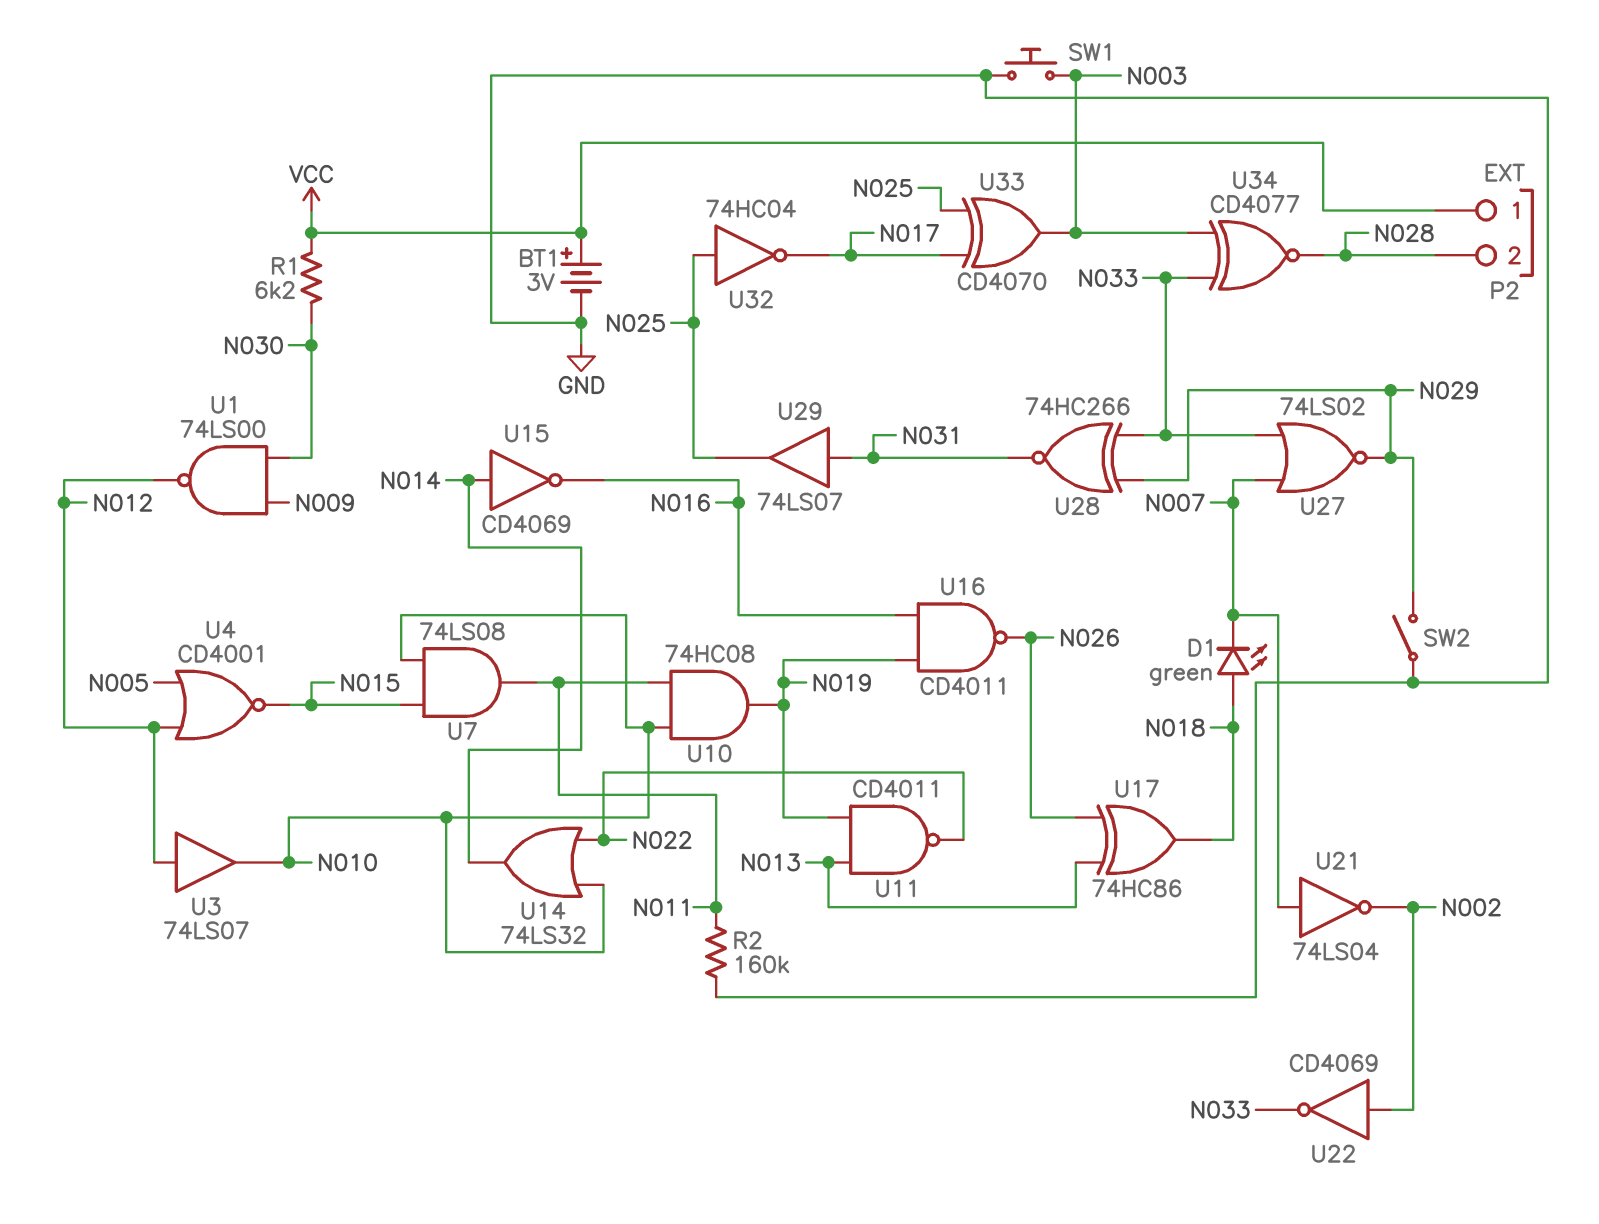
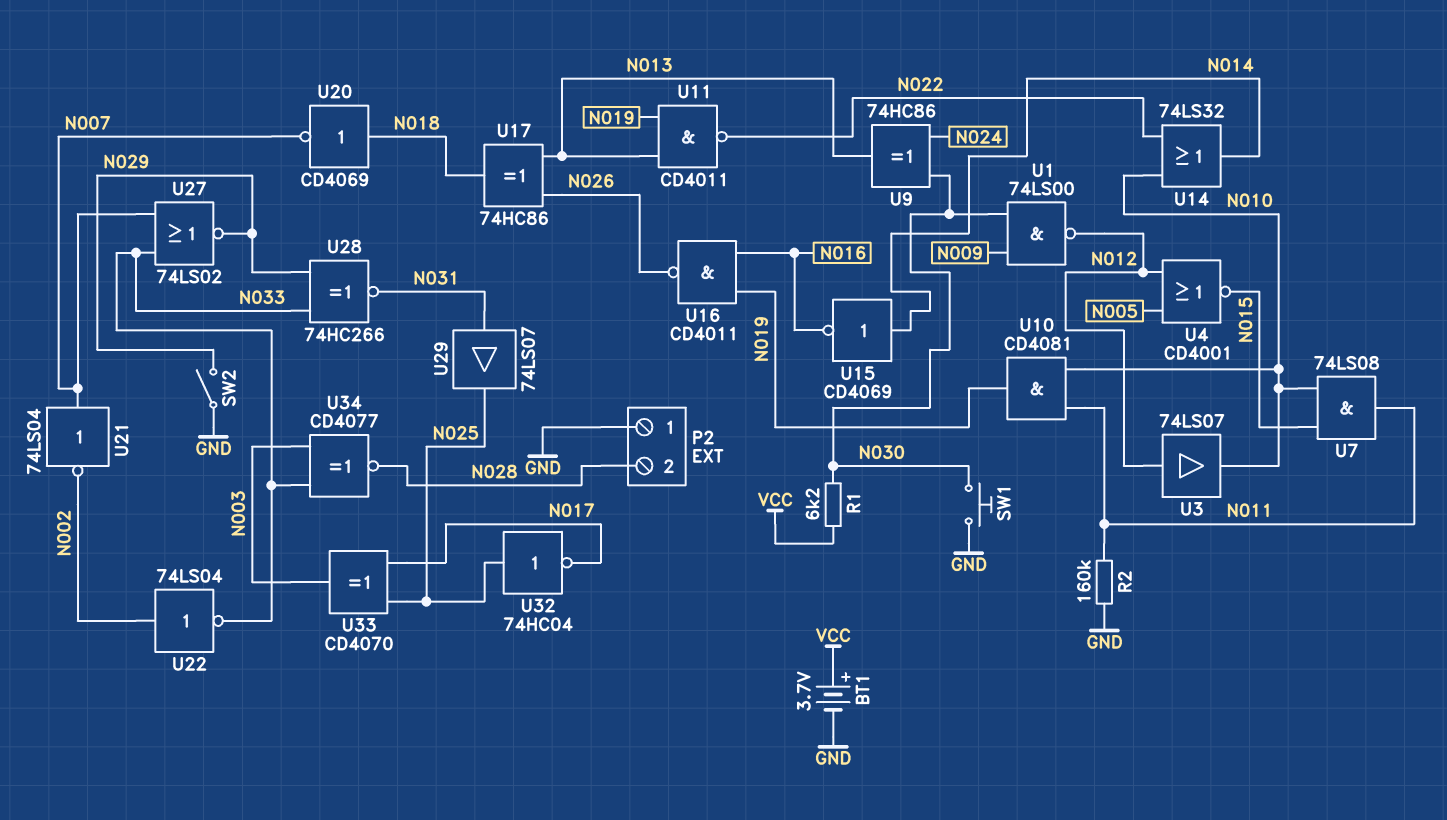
BT1: 3V (plus VCC, minus GND) -> 3.7V (plus VCC, minus GND)
D1: LED green (A N018, K N007) -> none
P2 pin 1: VCC -> GND
SW1: button (GND, N003) -> button (GND, N030)
U9: none -> XOR 74HC86 (in N024, in N030, out N013)
U10: AND 74HC08 (in N010, in N011, out N019) -> AND CD4081 (in N010, in N011, out N019)
U20: none -> NOT CD4069 (in N018, out N007)
U22: NOT CD4069 (in N002, out N033) -> NOT 74LS04 (in N002, out N033)

